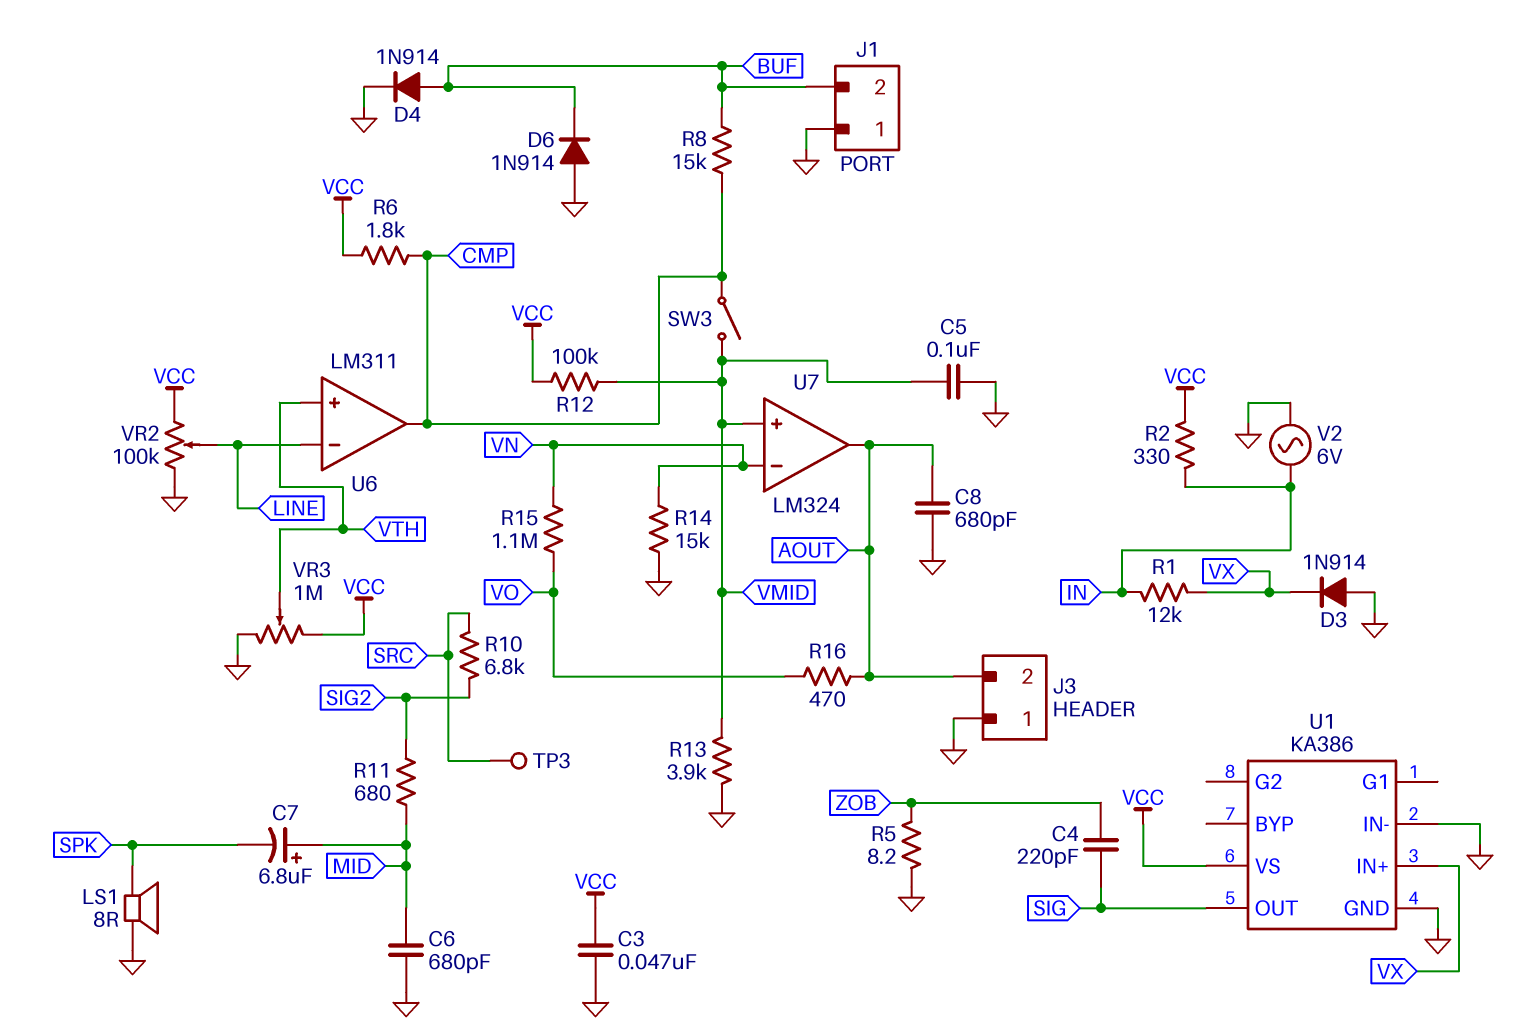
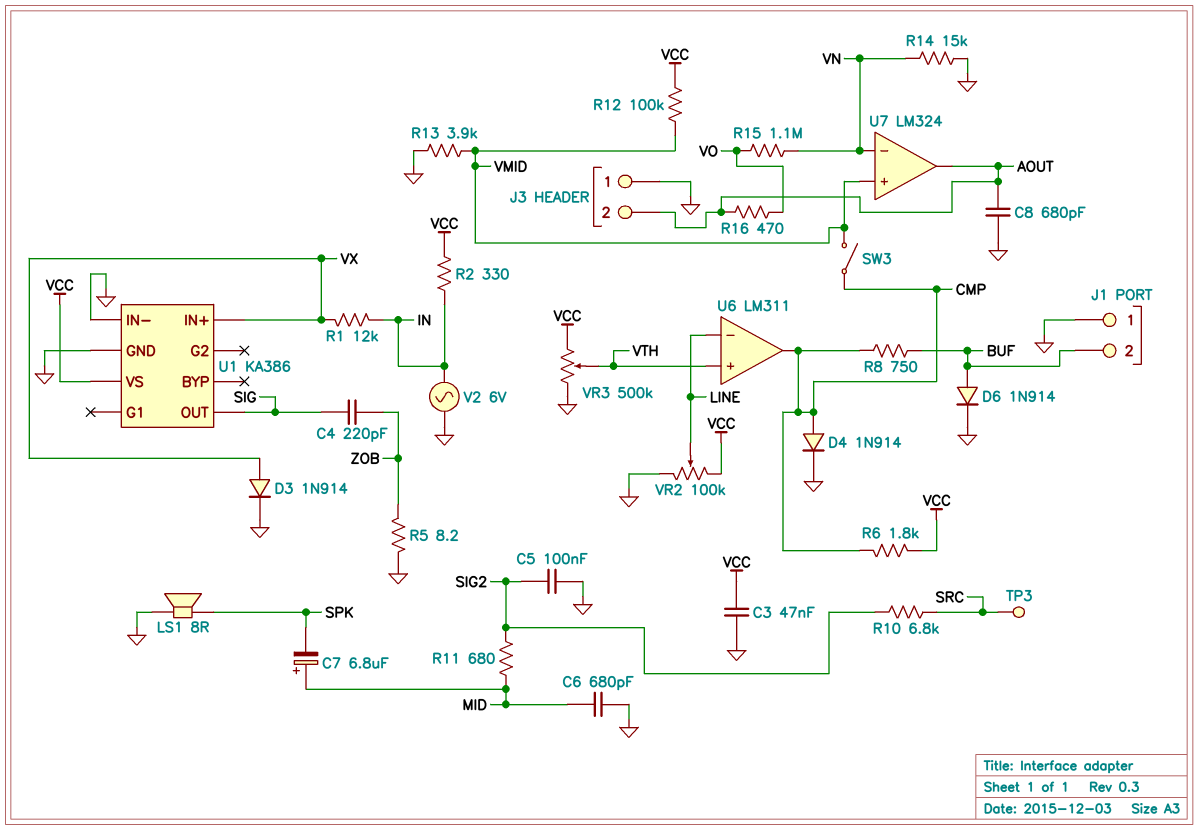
C5: 100nF (GND, VMID) -> 100nF (GND, SIG2)
D3: diode 1N914 (A GND, K VX) -> diode 1N914 (A VX, K GND)
D4: diode 1N914 (A BUF, K GND) -> diode 1N914 (A CMP, K GND)
D6: diode 1N914 (A GND, K BUF) -> diode 1N914 (A BUF, K GND)
R8: 15k (BUF, CMP) -> 750 (BUF, CMP)
VR3: 1M (GND, VCC, wiper VTH) -> 500k (GND, VCC, wiper VTH)

